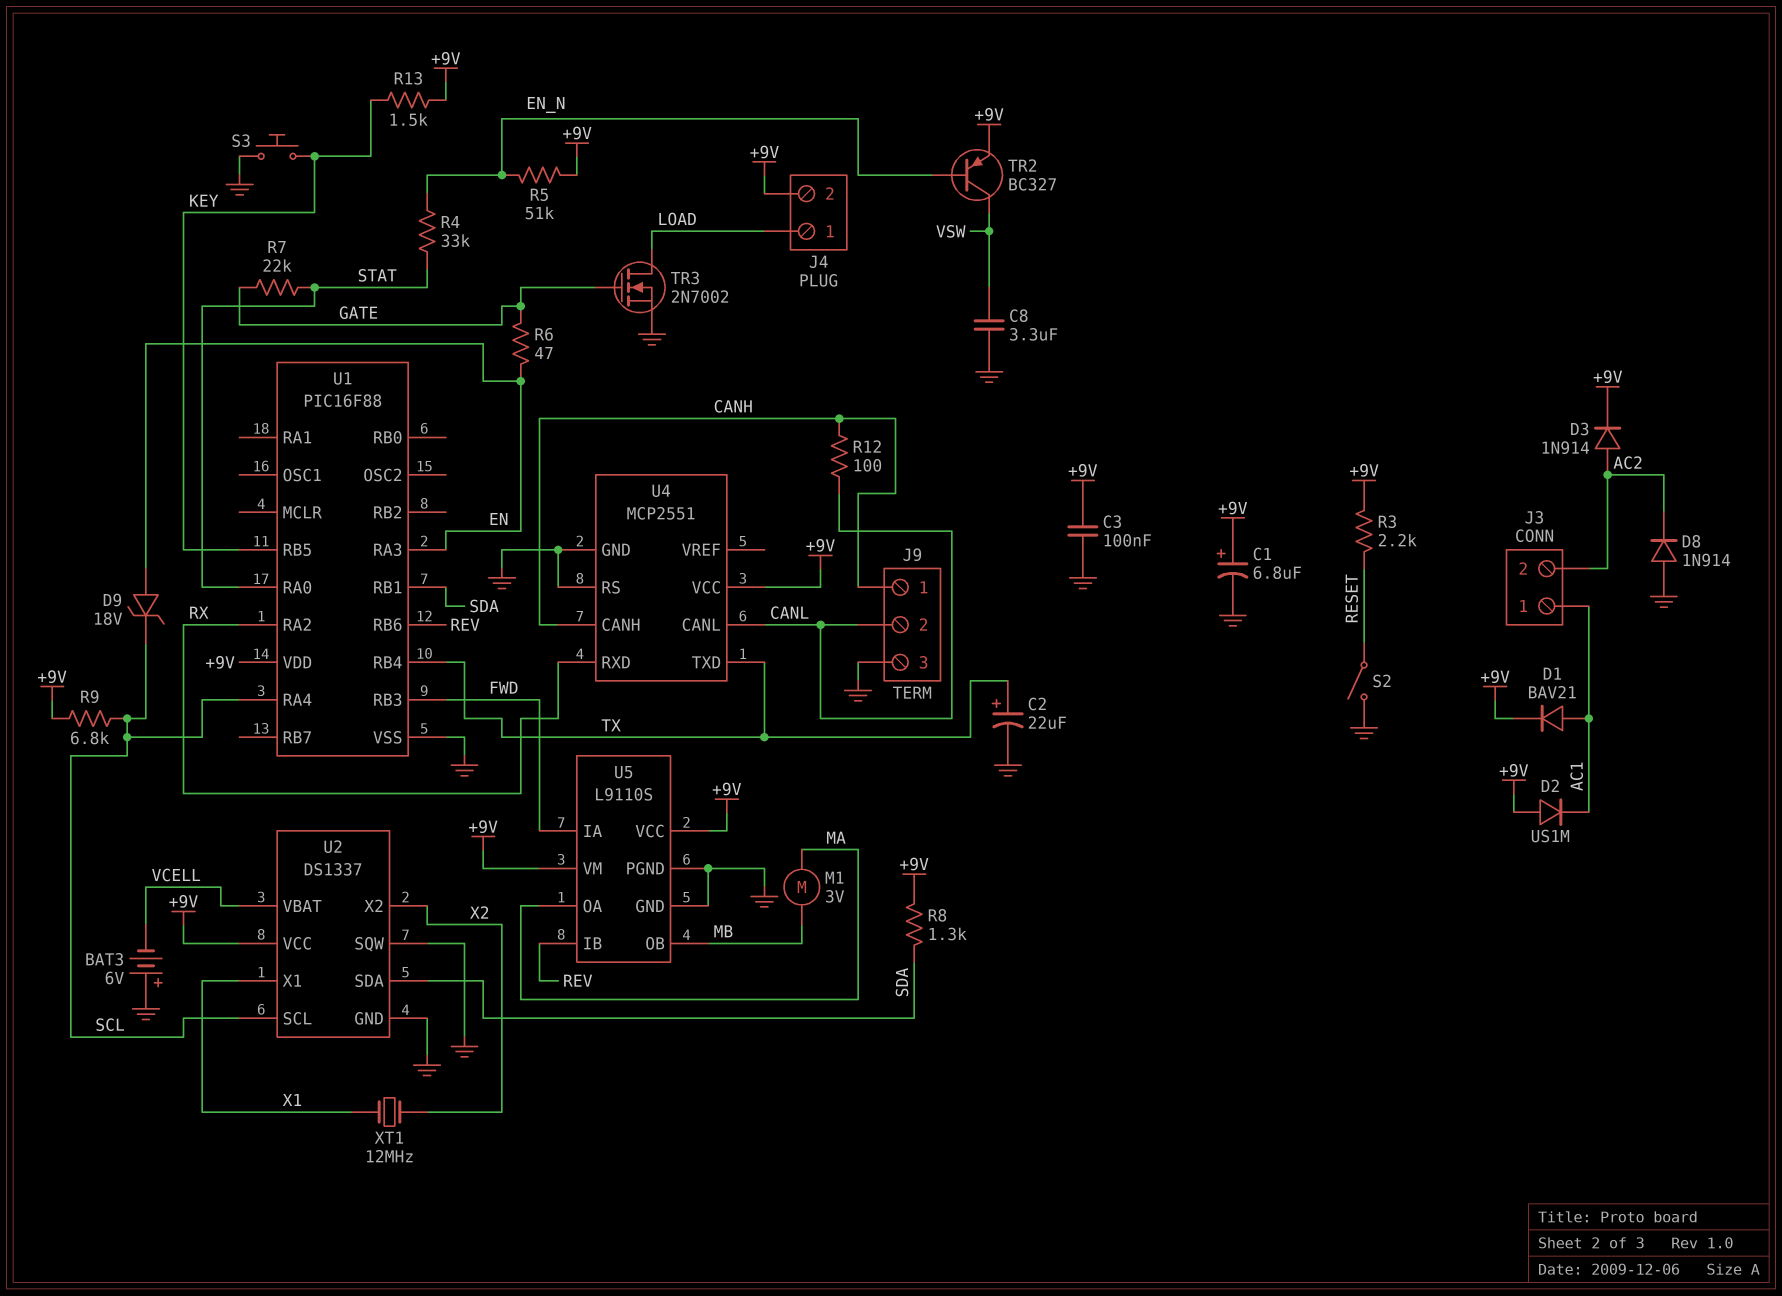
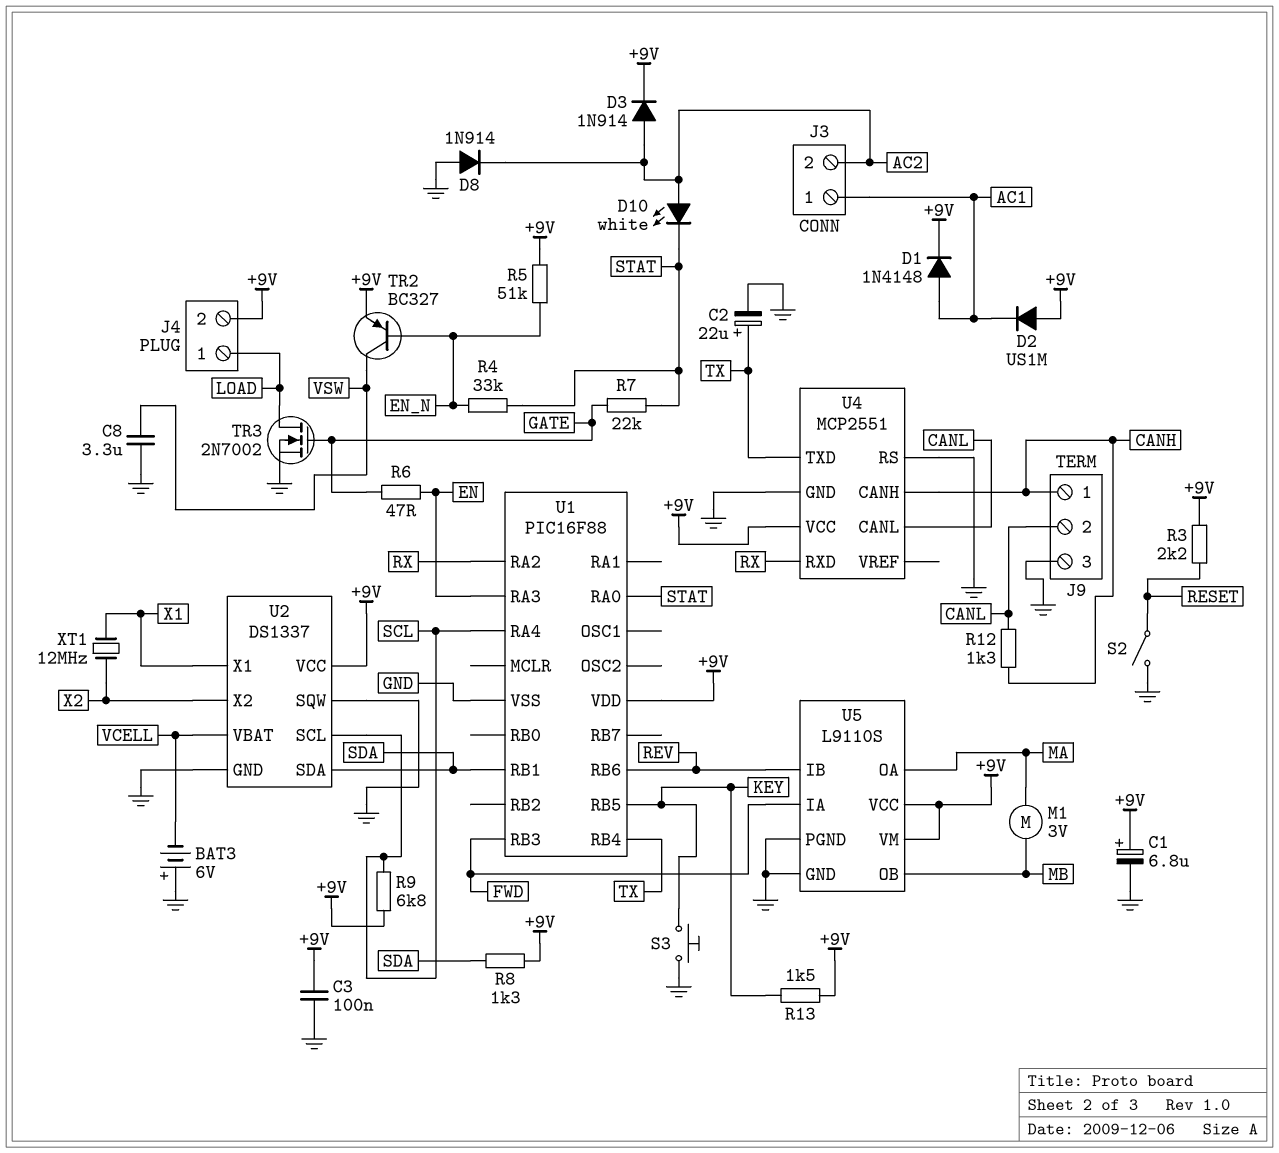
D1: diode BAV21 (A AC1, K +9V) -> diode 1N4148 (A AC1, K +9V)
D9: zener 18V (A EN, K SCL) -> none
D10: none -> LED white (A AC2, K STAT)
R12: 100 (CANH, CANL) -> 1.3k (CANH, CANL)

